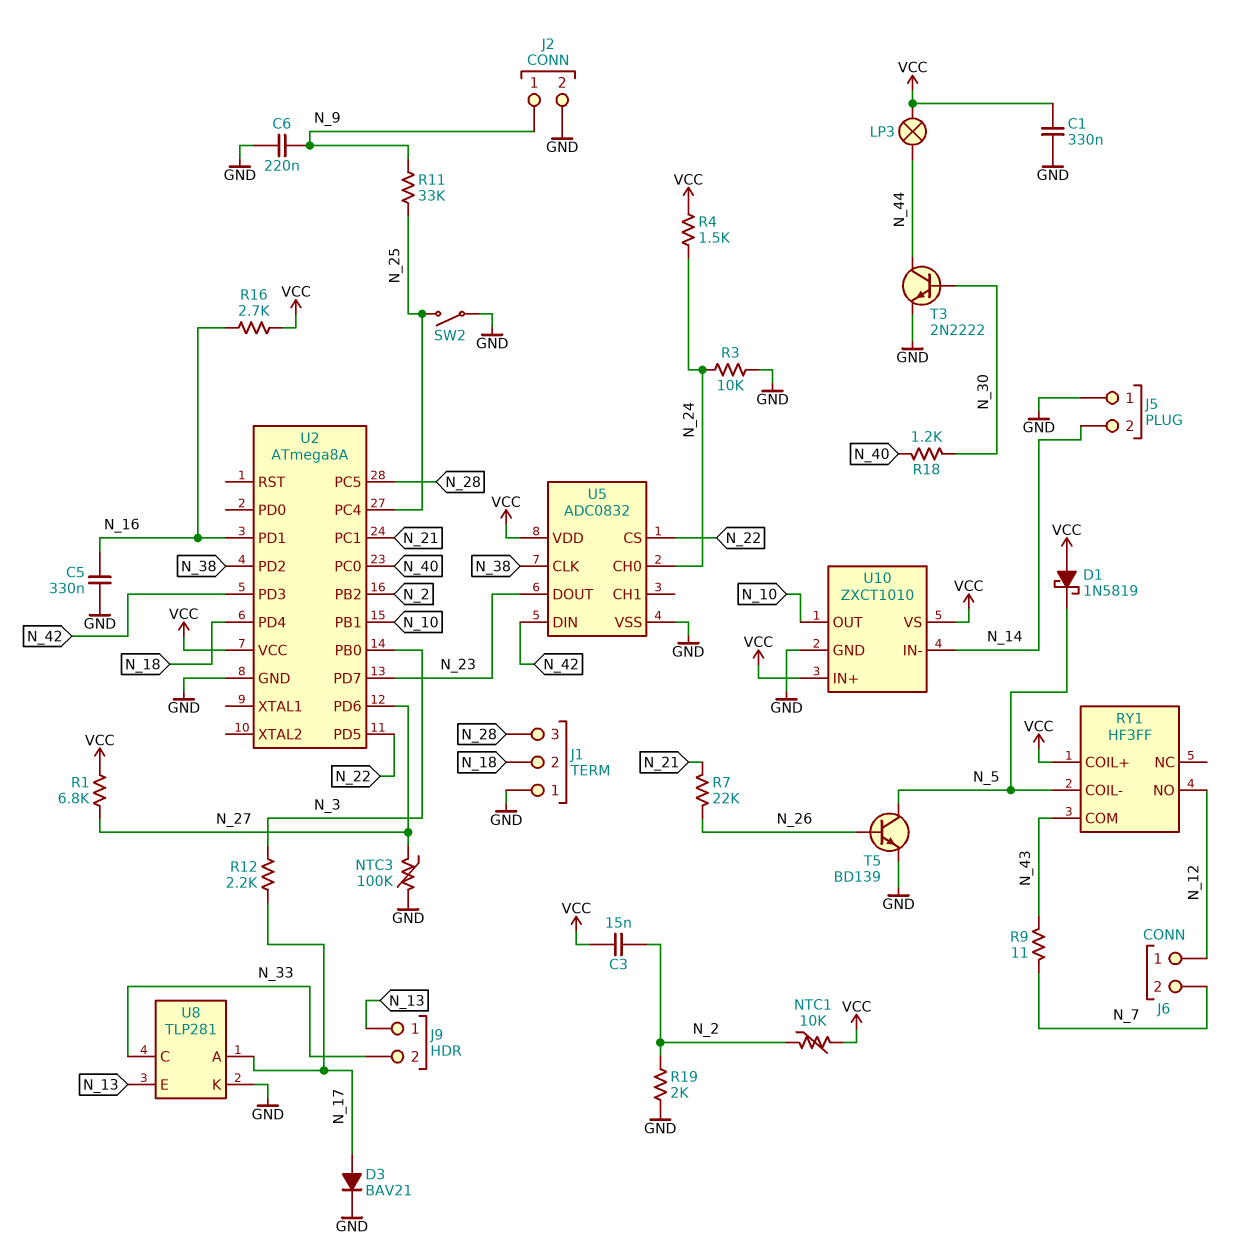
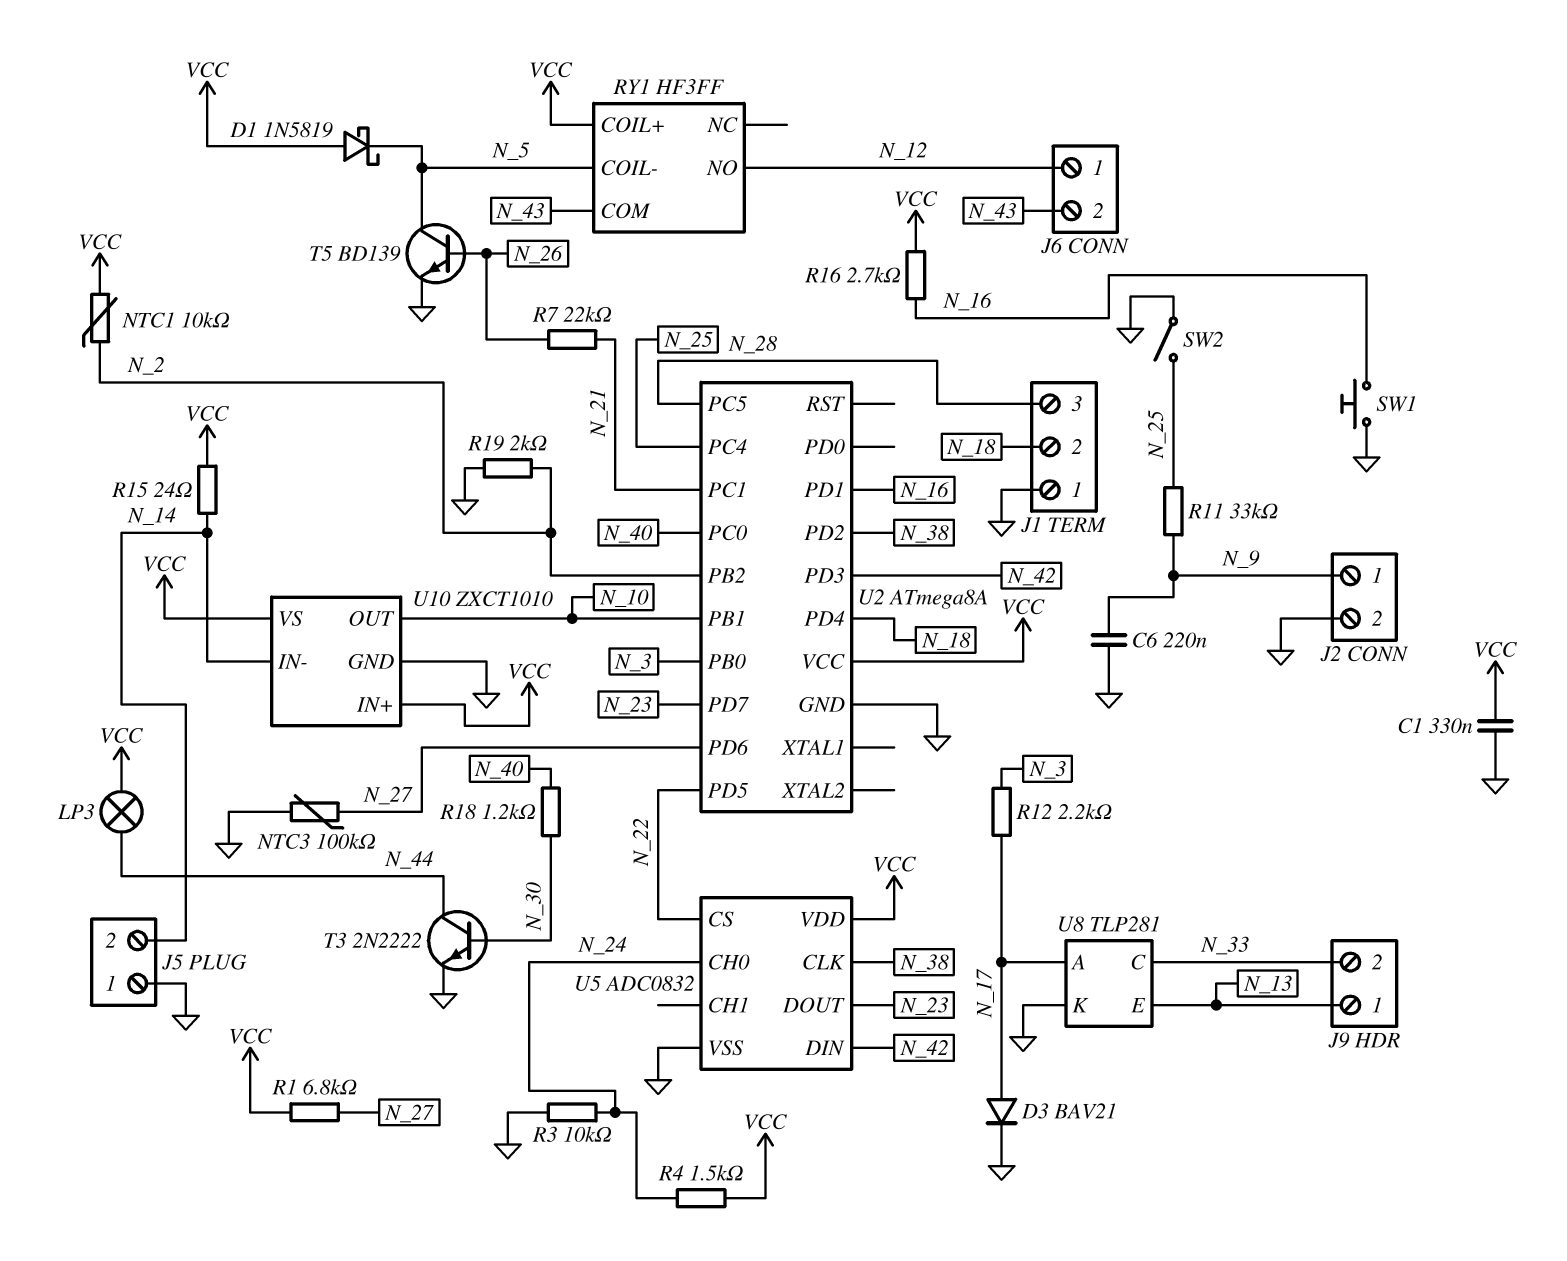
C3: 15nF (N_2, VCC) -> none
C5: 330nF (GND, N_16) -> none
J6 pin 2: N_7 -> N_43
R9: 11 (N_7, N_43) -> none
R15: none -> 24 (N_14, VCC)
SW1: none -> button (GND, N_16)

